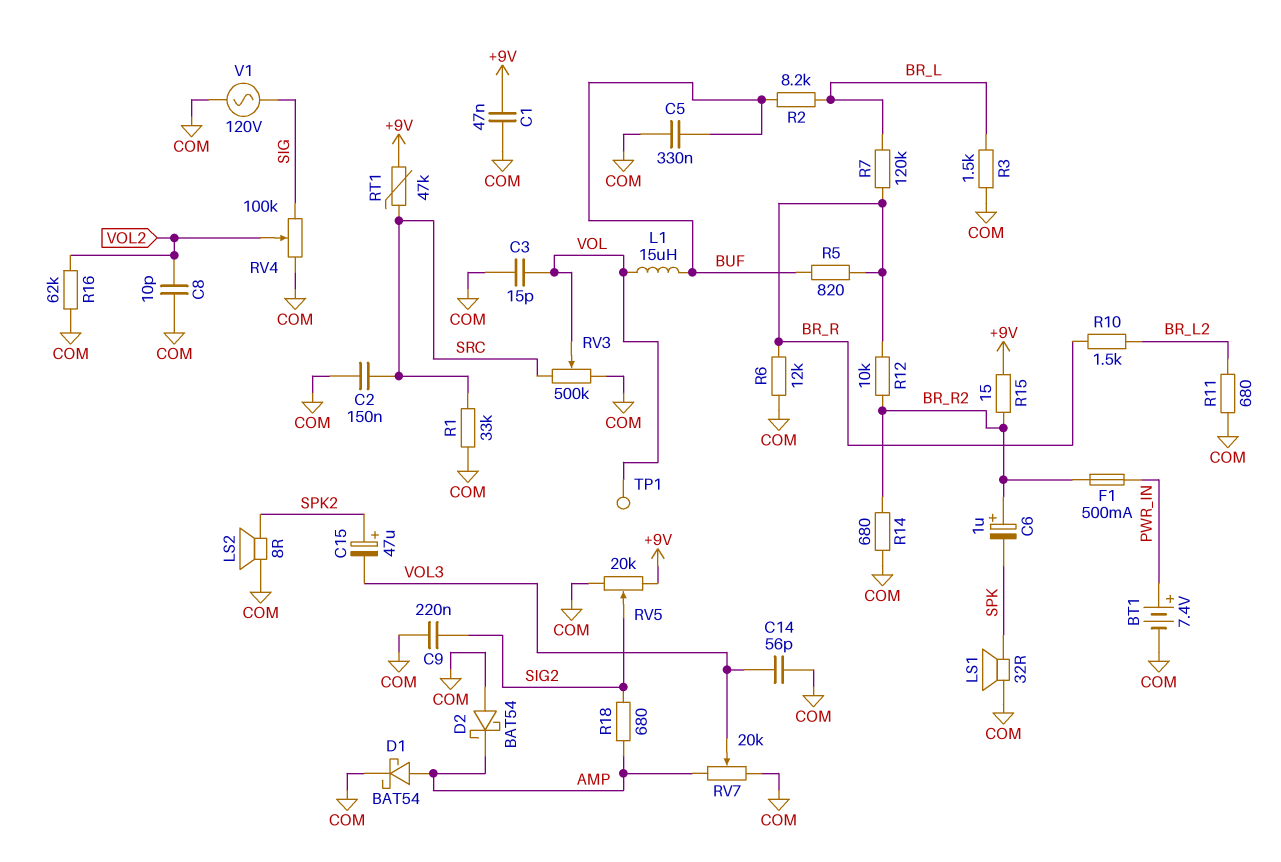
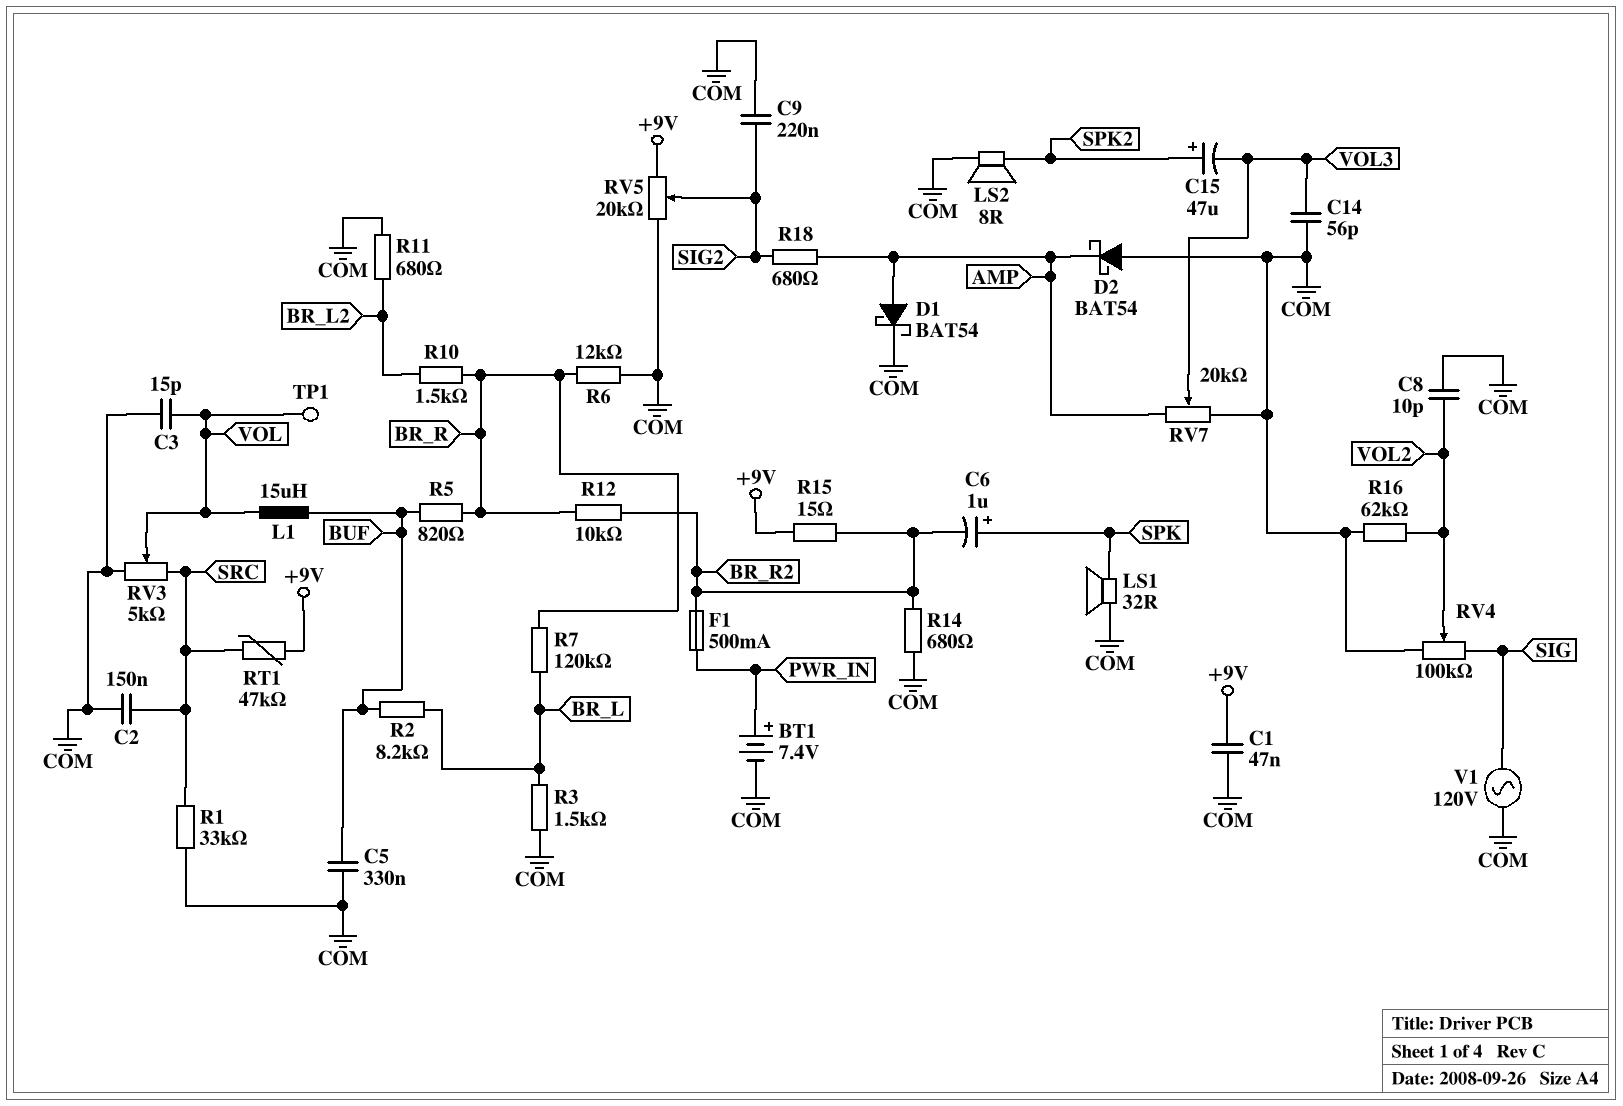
C6: 1uF (plus BR_R2, minus SPK) -> 1uF (plus SPK, minus BR_R2)
RV3: 500k (COM, SRC, wiper VOL) -> 5k (COM, SRC, wiper VOL)

